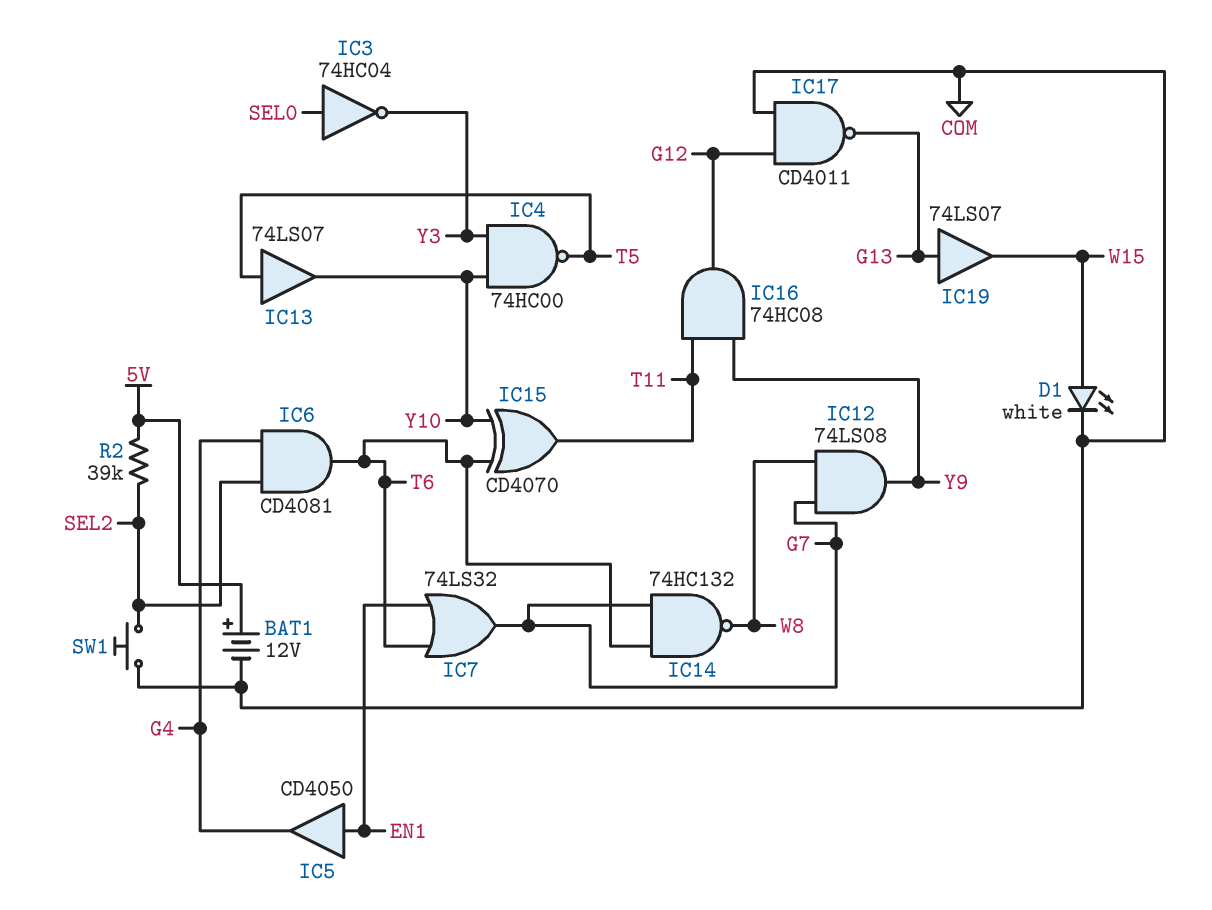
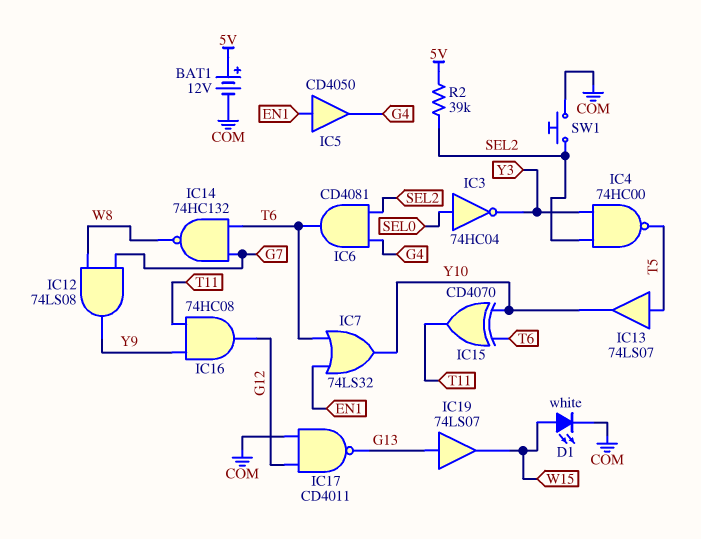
IC4: NAND 74HC00 (in Y3, in Y10, out T5) -> NAND 74HC00 (in SEL2, in Y3, out T5)
IC7: OR 74LS32 (in EN1, in T6, out G7) -> OR 74LS32 (in EN1, in T6, out Y10)

